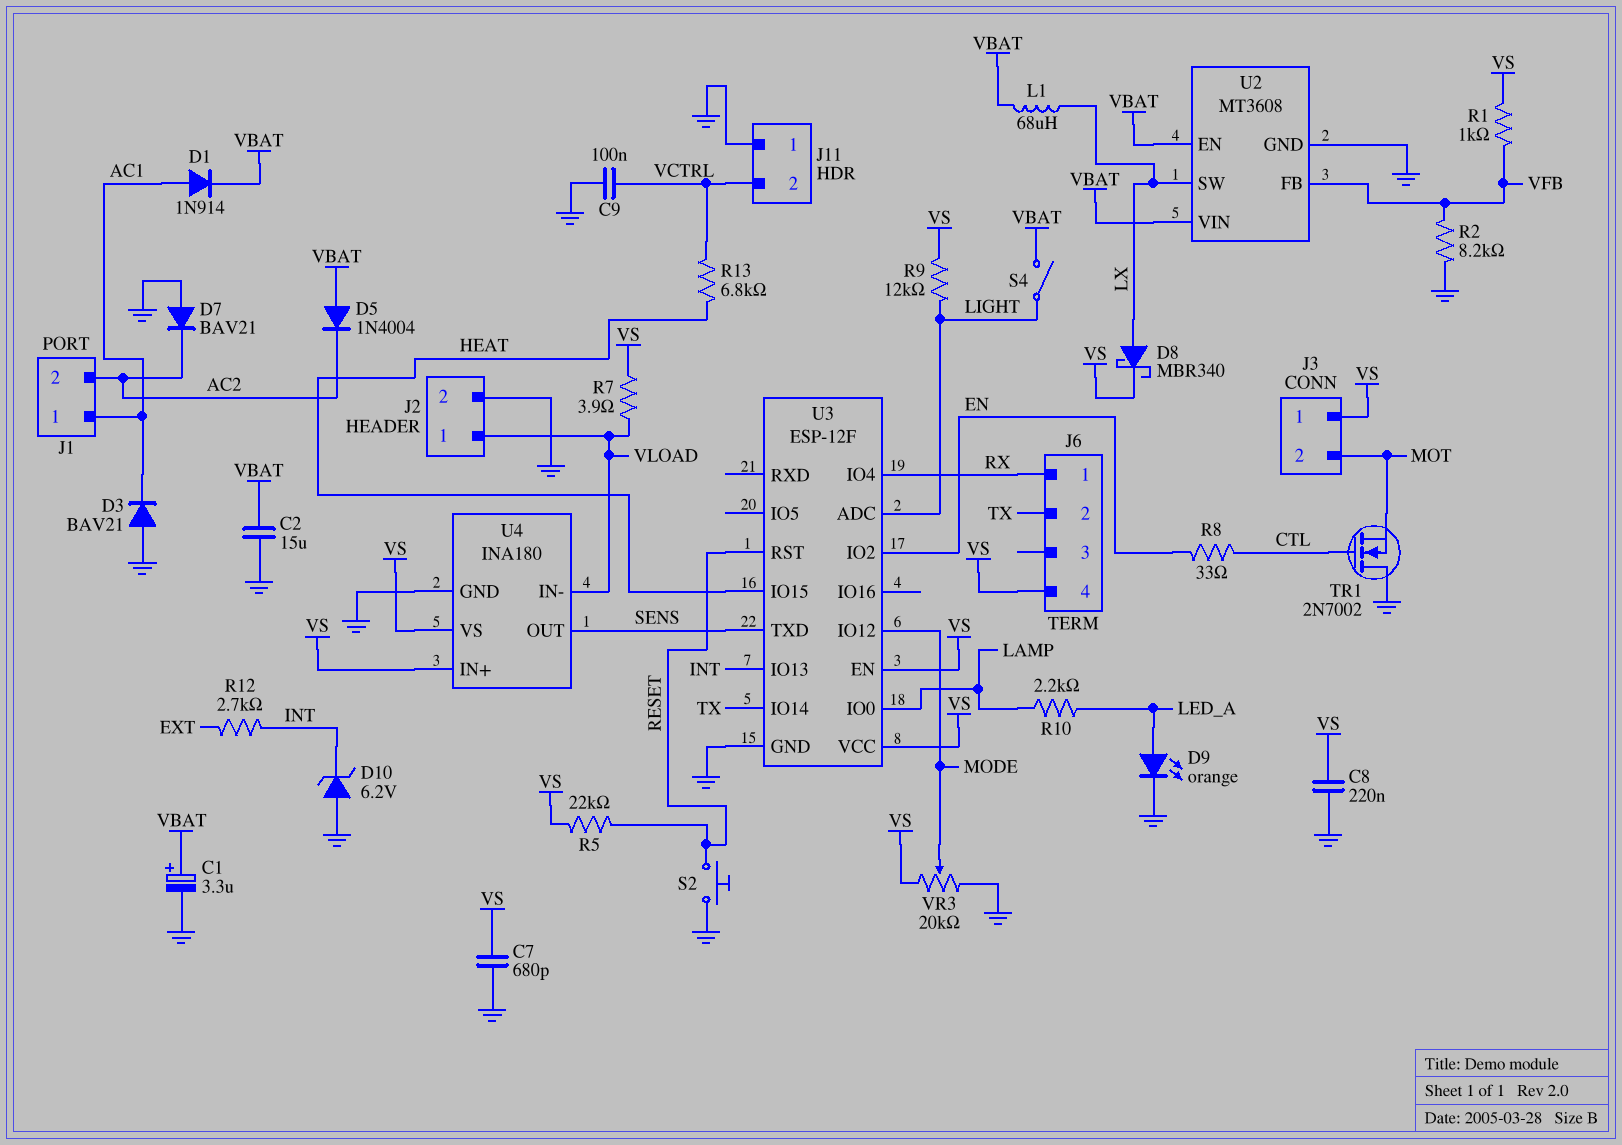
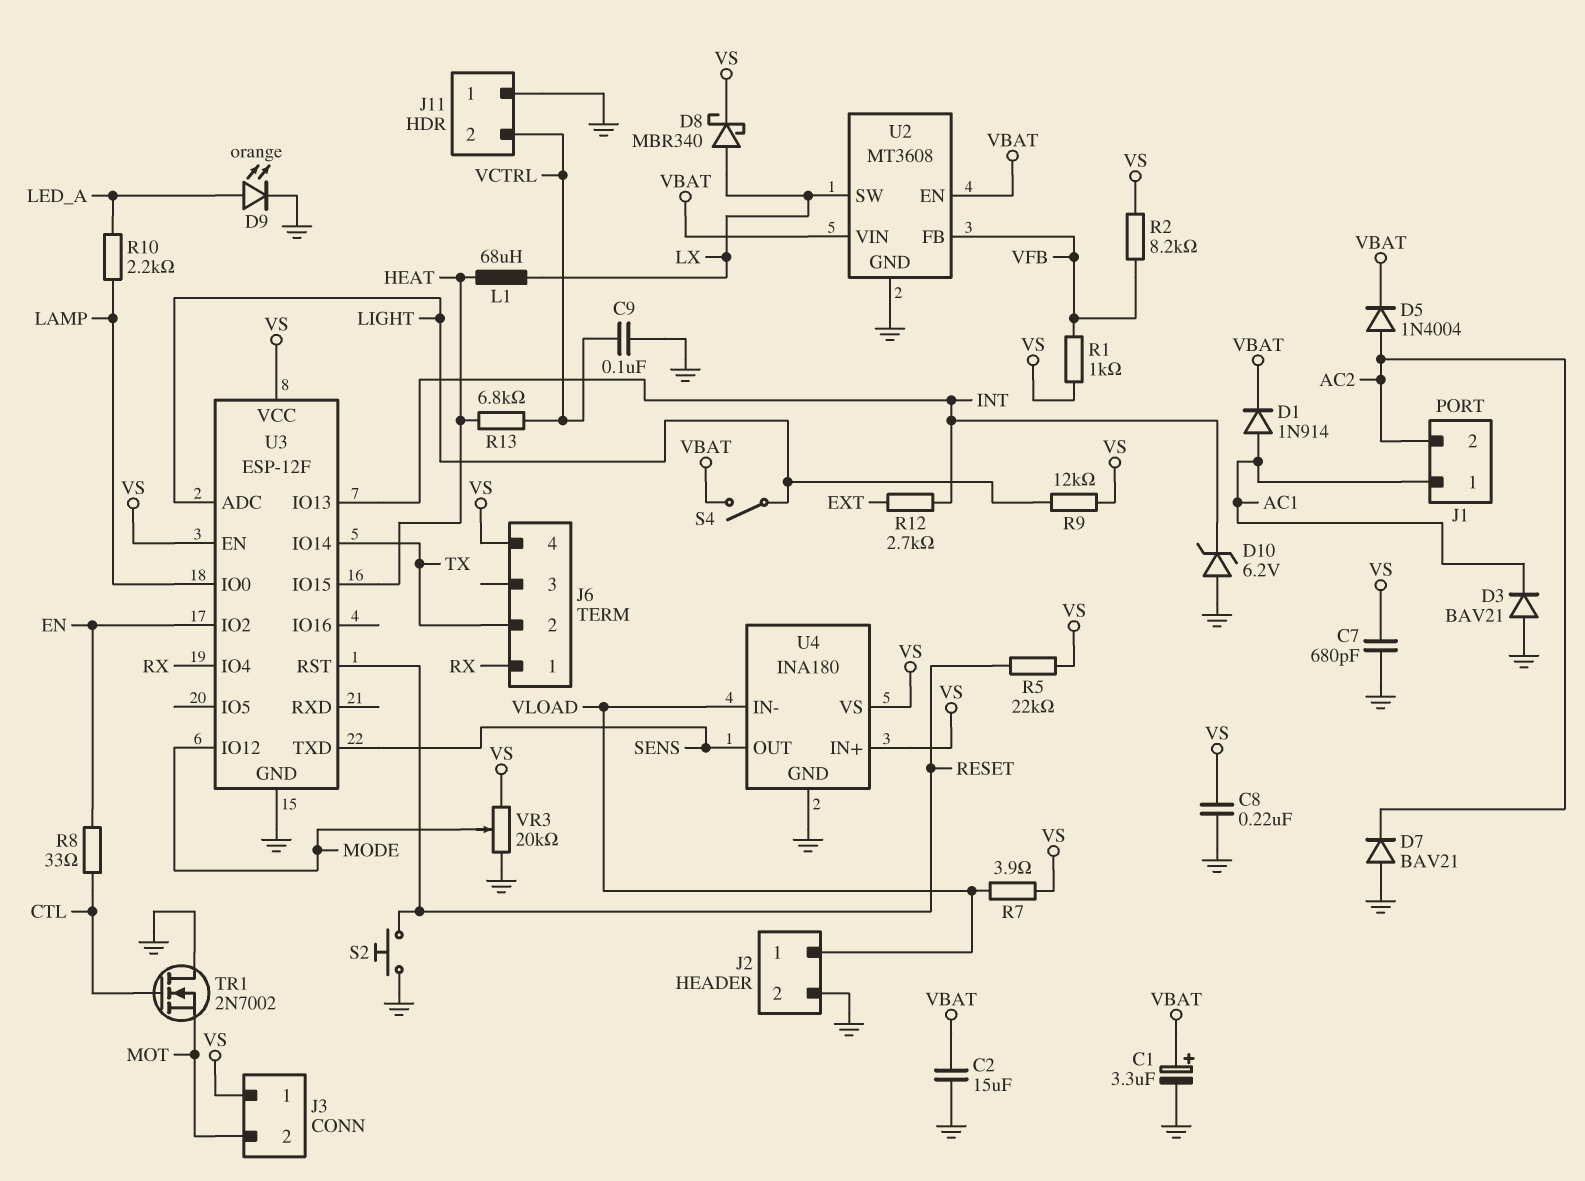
D5: diode 1N4004 (A VBAT, K AC2) -> diode 1N4004 (A AC2, K VBAT)
L1: 68uH (LX, VBAT) -> 68uH (HEAT, LX)
R2: 8.2k (GND, VFB) -> 8.2k (VFB, VS)

